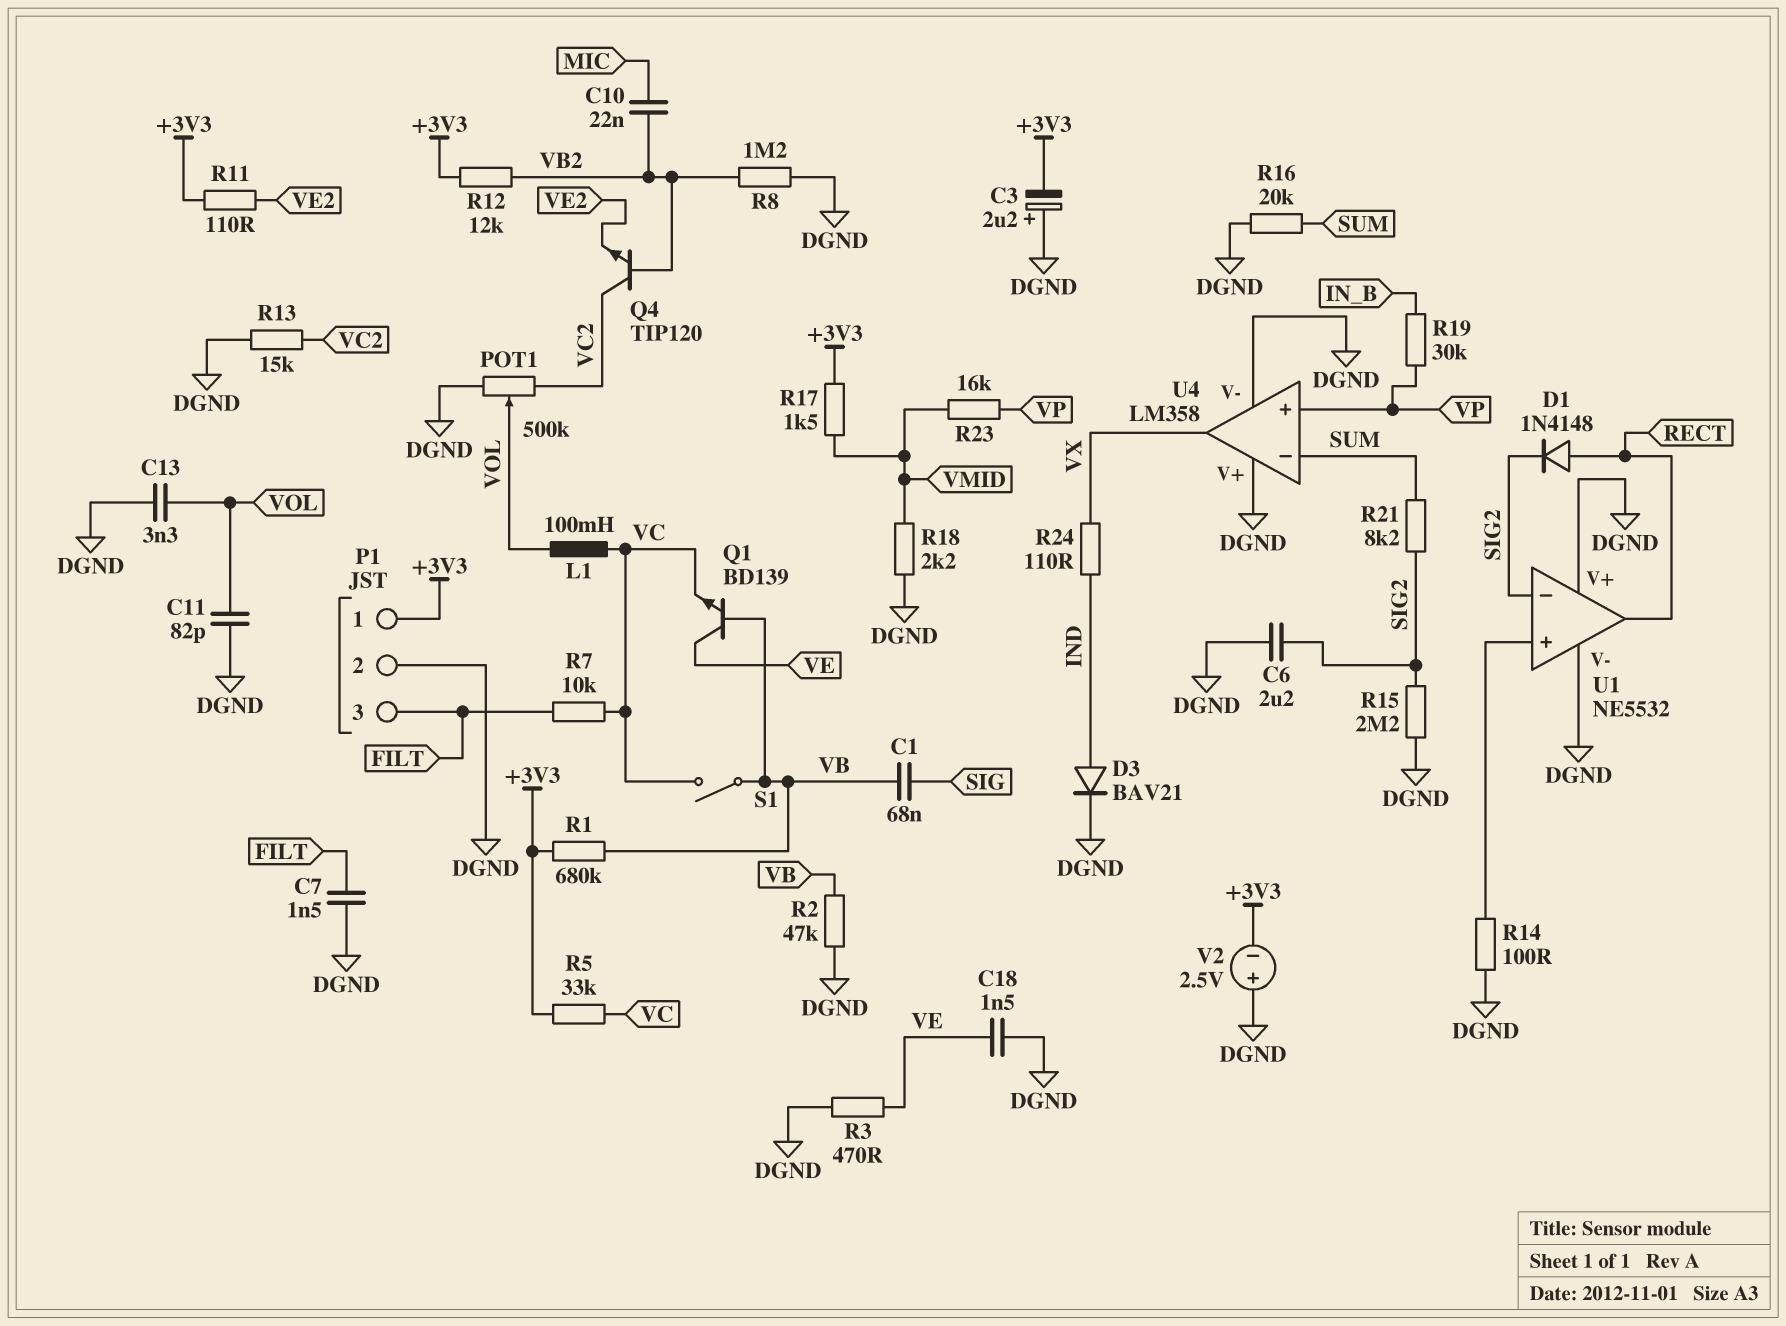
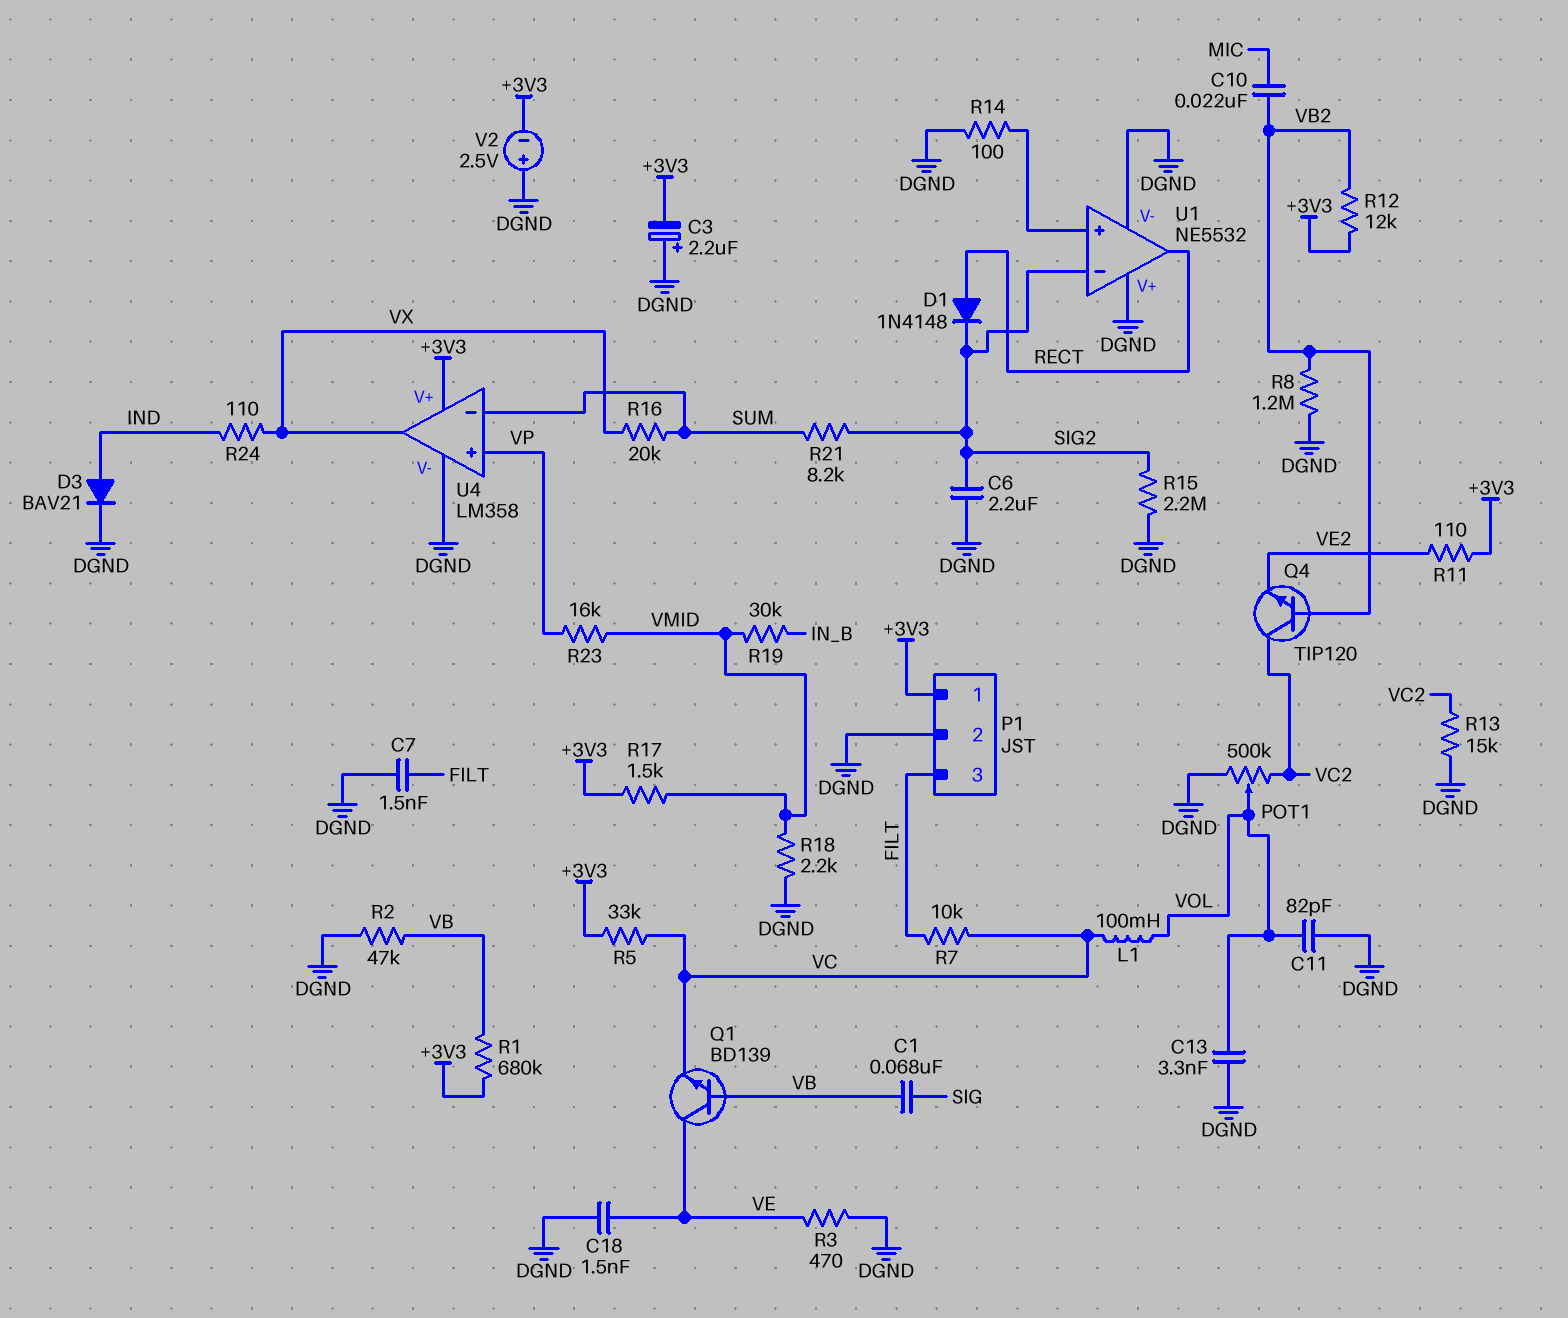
R16: 20k (DGND, SUM) -> 20k (SUM, VX)
R19: 30k (IN_B, VP) -> 30k (IN_B, VMID)
S1: switch (VB, VC) -> none
U4 pin V+: DGND -> +3V3

